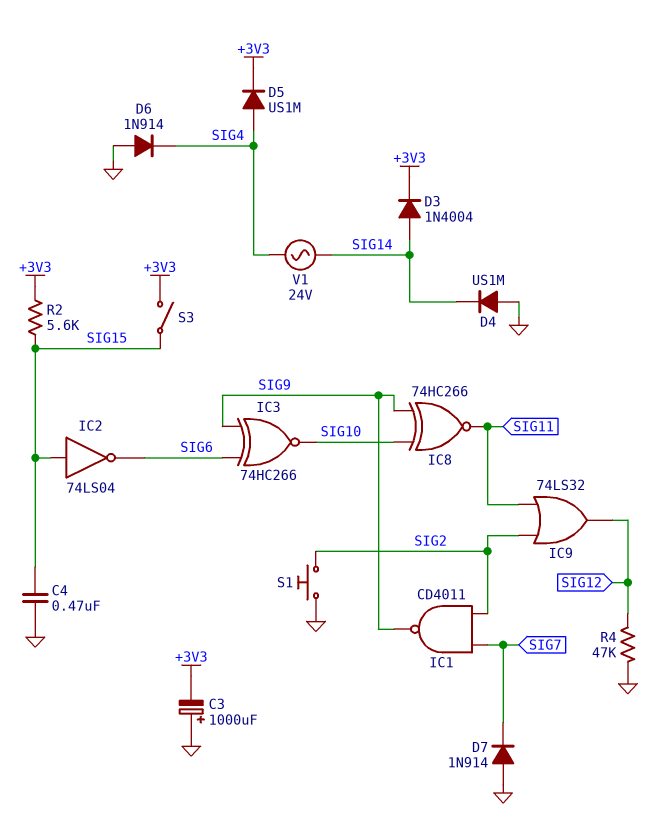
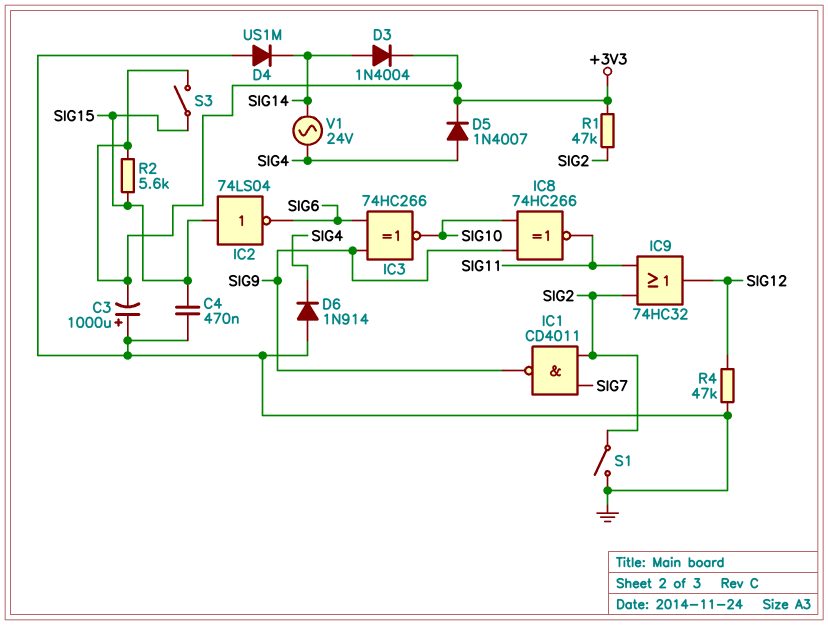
D5: diode US1M (A SIG4, K +3V3) -> diode 1N4007 (A SIG4, K +3V3)
D7: diode 1N914 (A GND, K SIG7) -> none
IC9: OR 74LS32 (in SIG2, in SIG11, out SIG12) -> OR 74HC32 (in SIG2, in SIG11, out SIG12)
R1: none -> 47k (+3V3, SIG2)
S1: button (GND, SIG2) -> switch (GND, SIG2)

